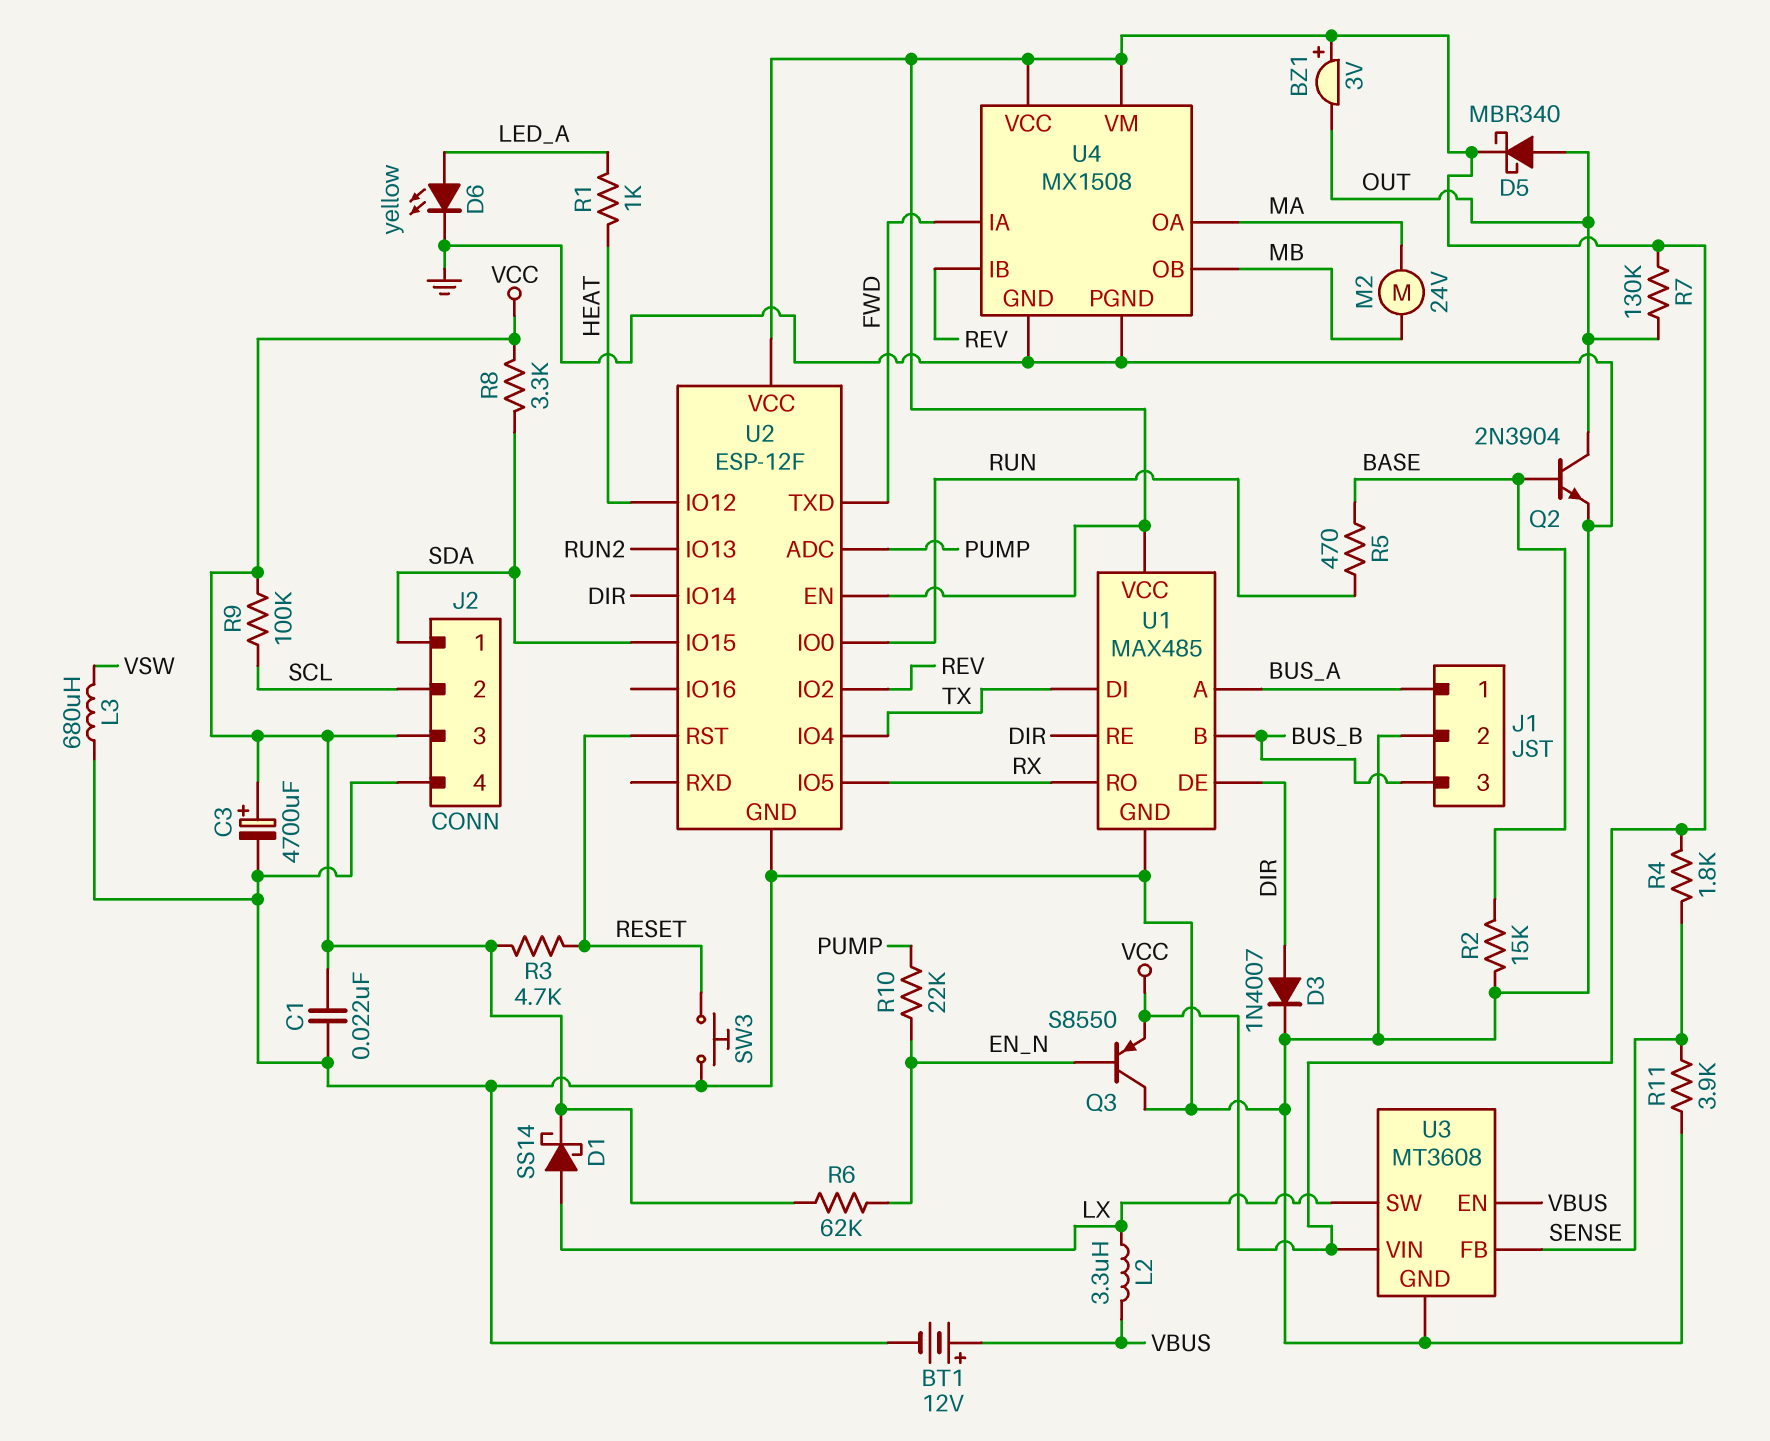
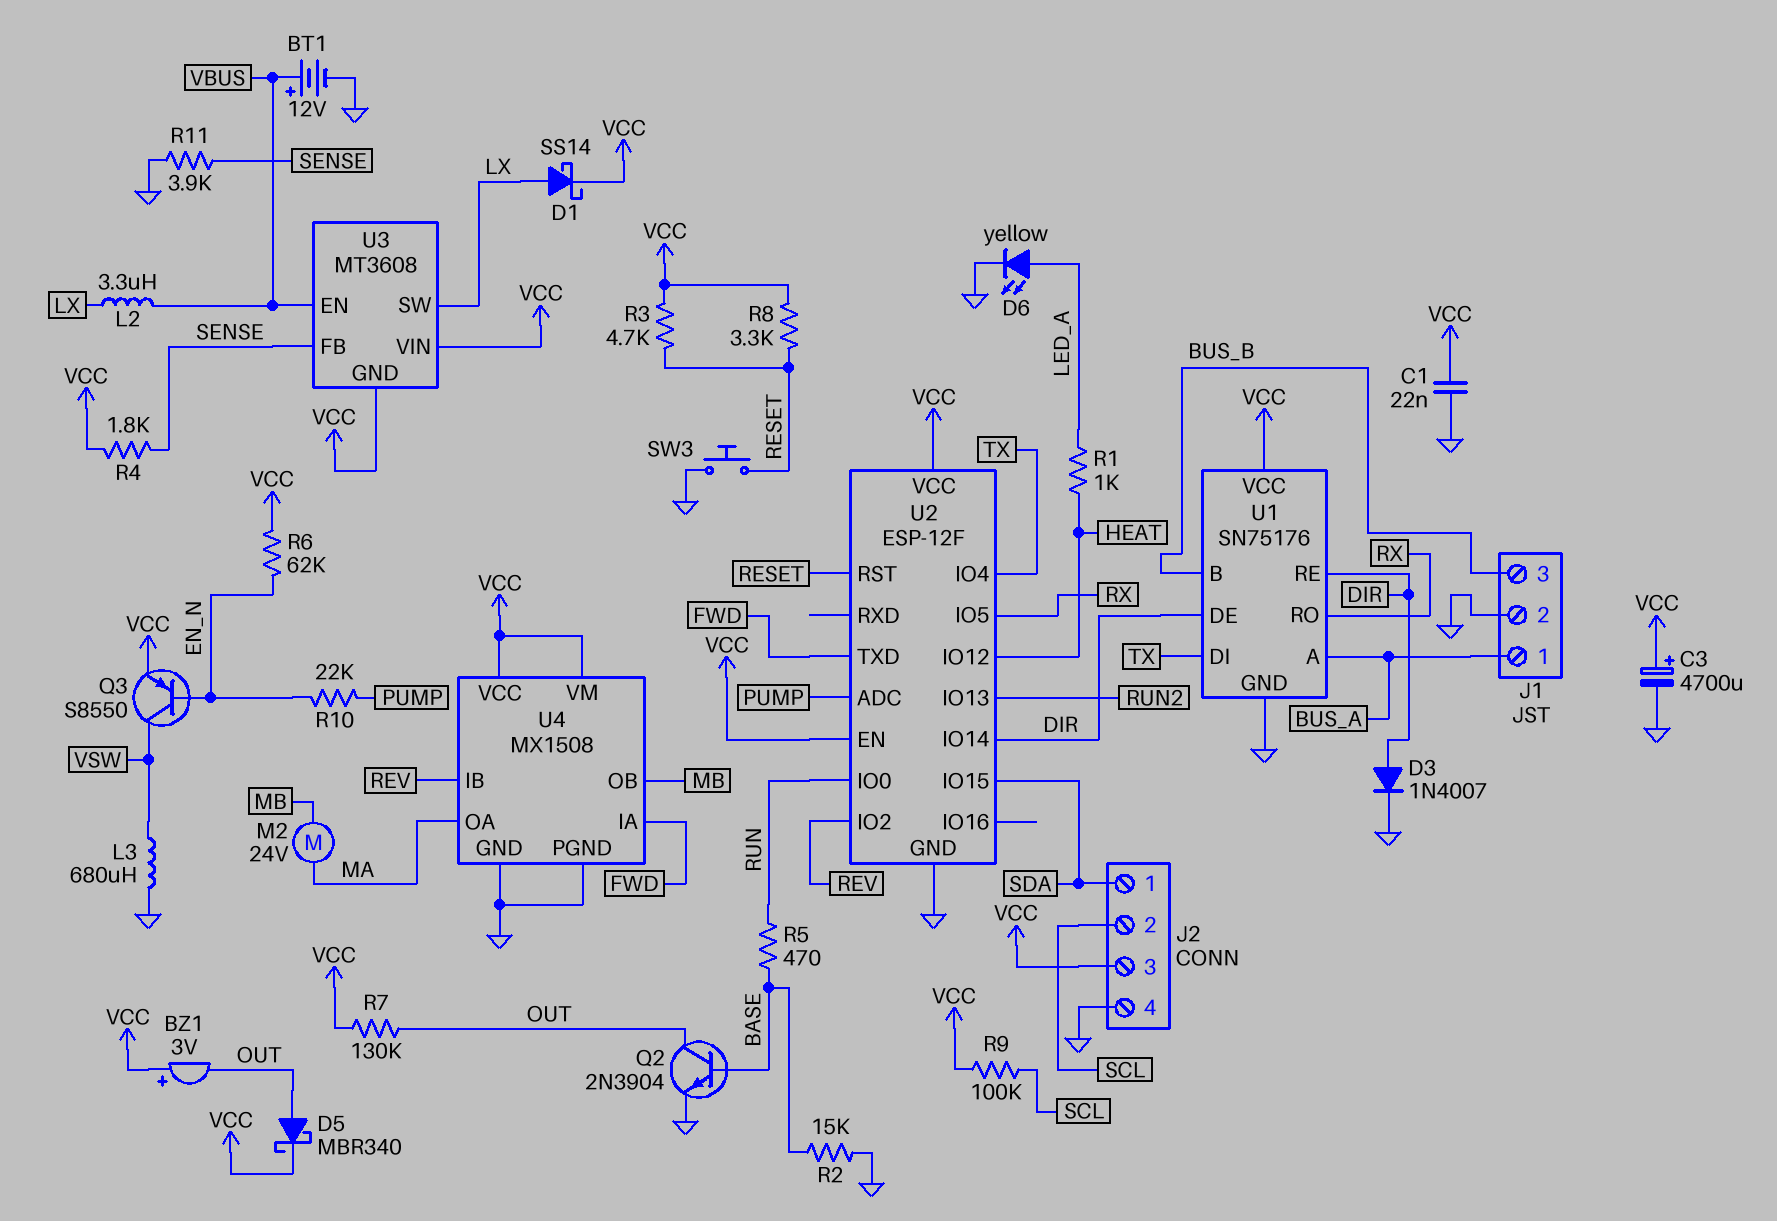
Q3: PNP S8550 (B EN_N, C GND, E VCC) -> PNP S8550 (B EN_N, C VSW, E VCC)
R8: 3.3k (SDA, VCC) -> 3.3k (RESET, VCC)
U1: MAX485 -> SN75176
U3 pin GND: GND -> VCC

